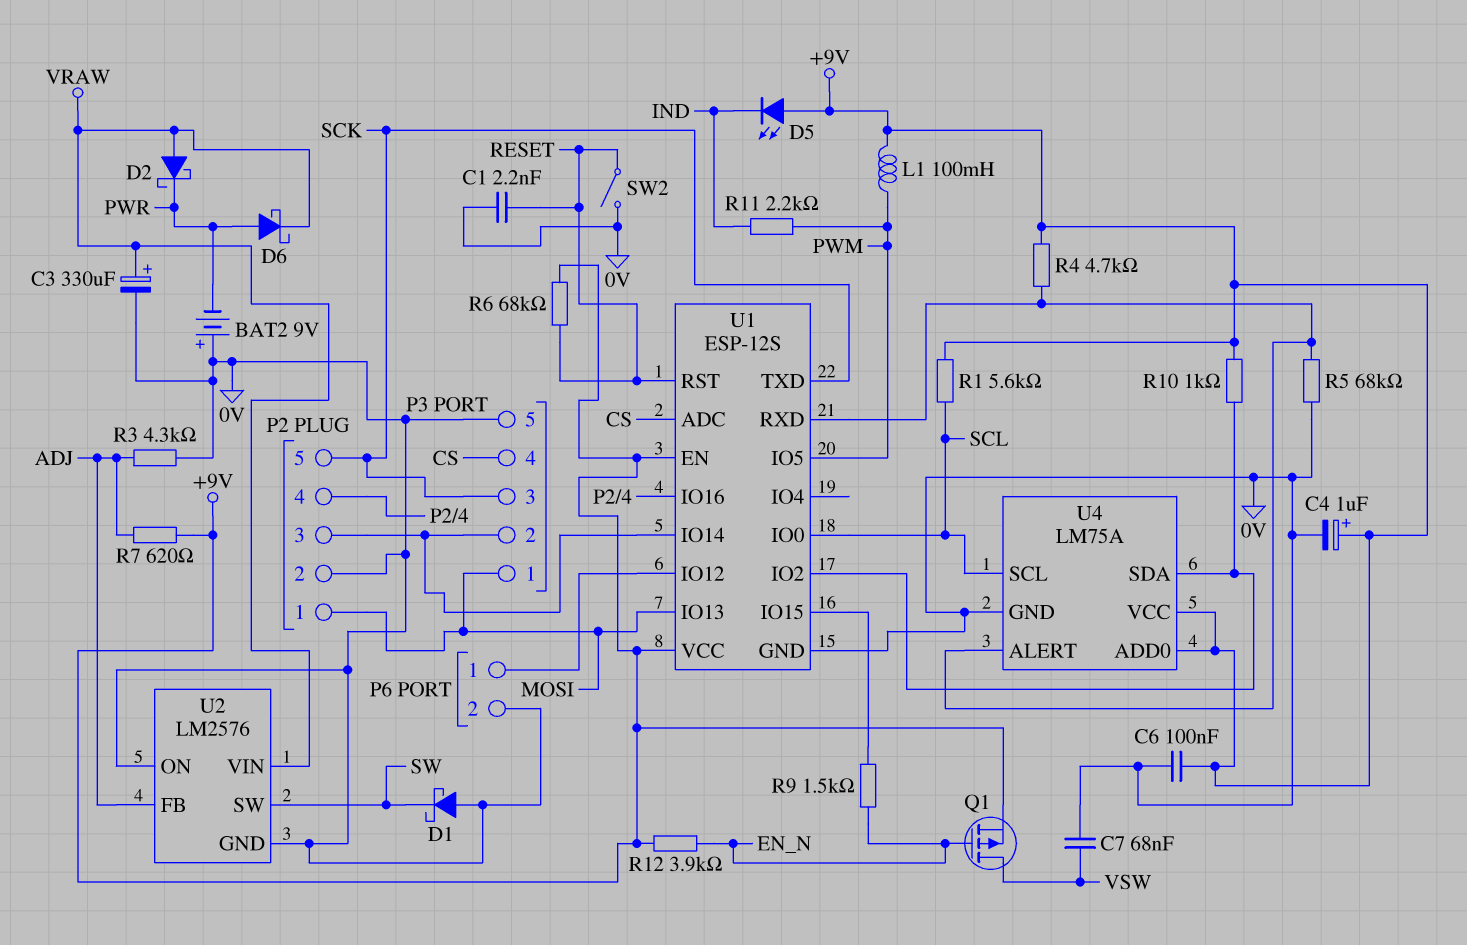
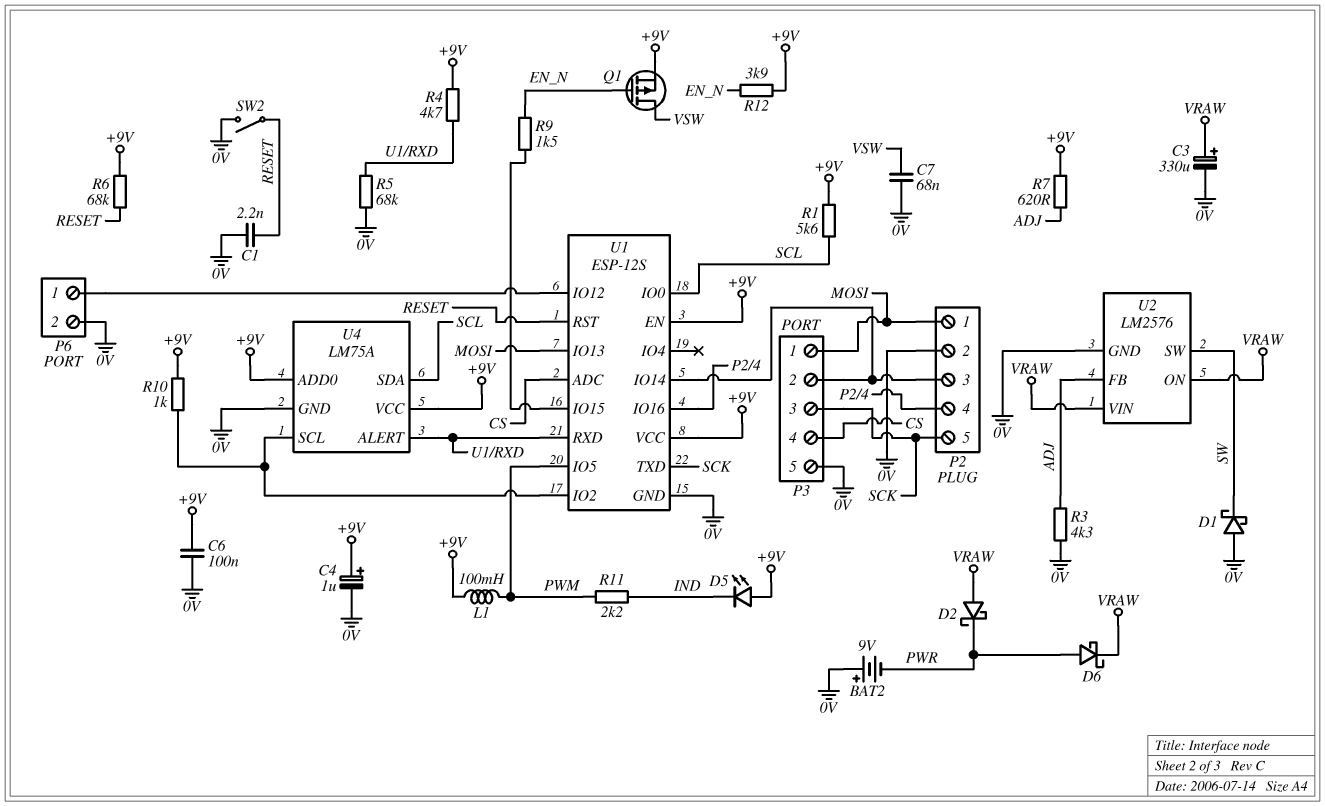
U2 pin ON: 0V -> VRAW
U4 pin SCL: SCL -> U1/IO2
U4 pin SDA: U1/IO2 -> SCL

